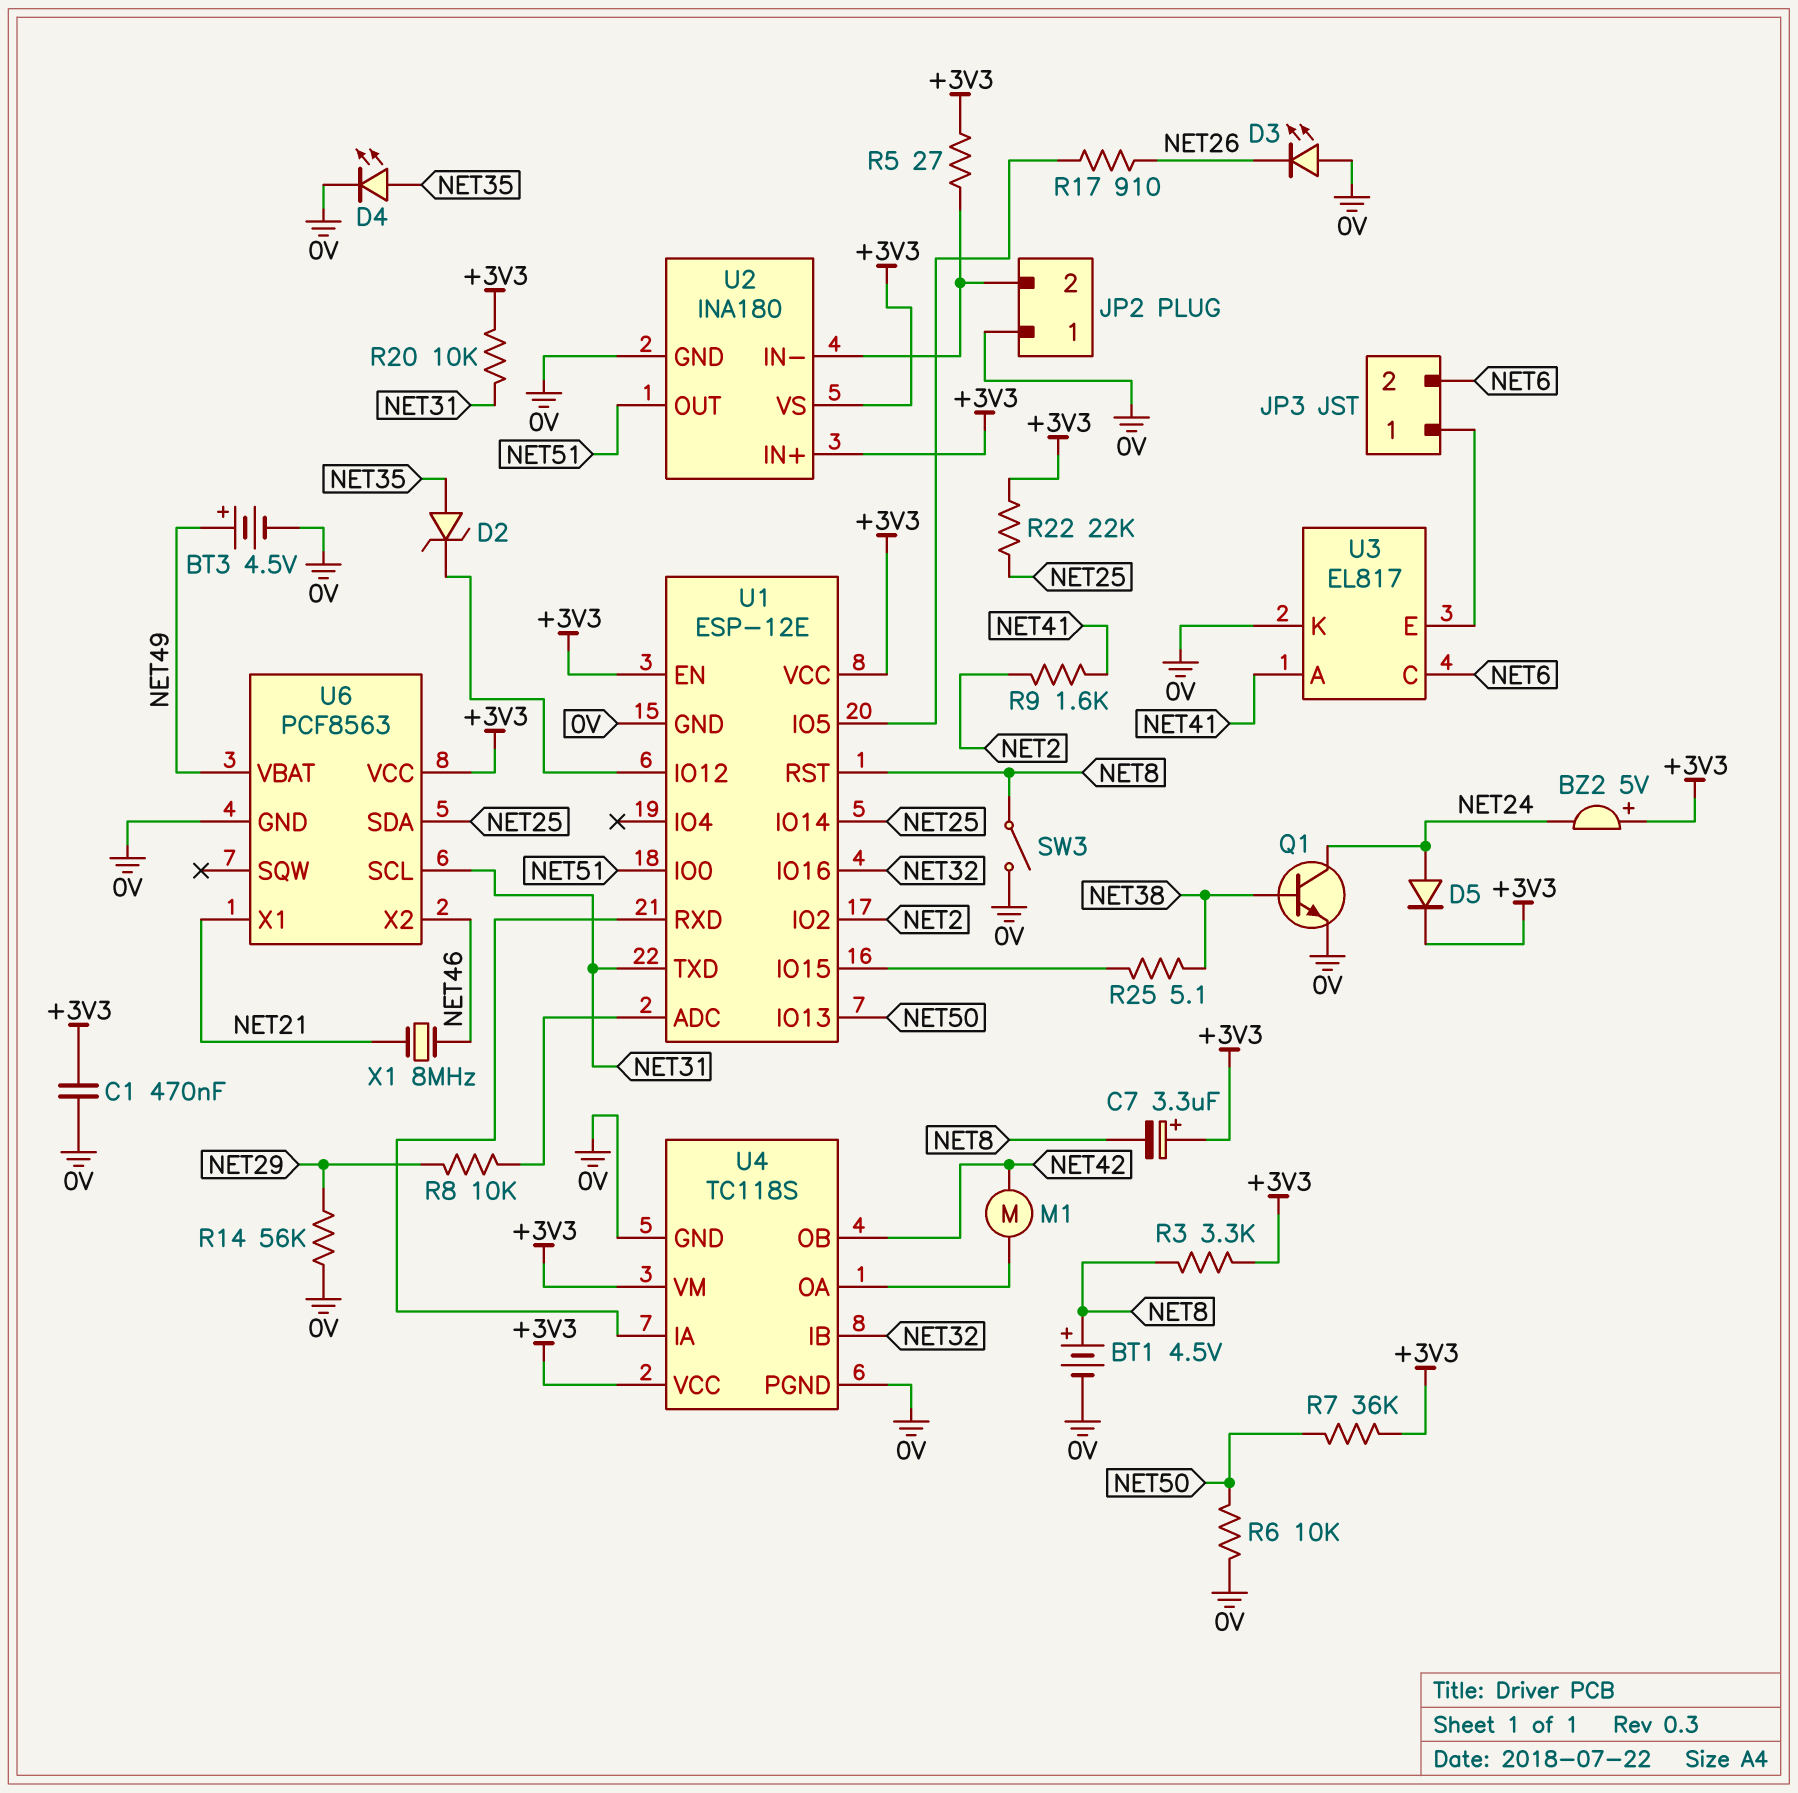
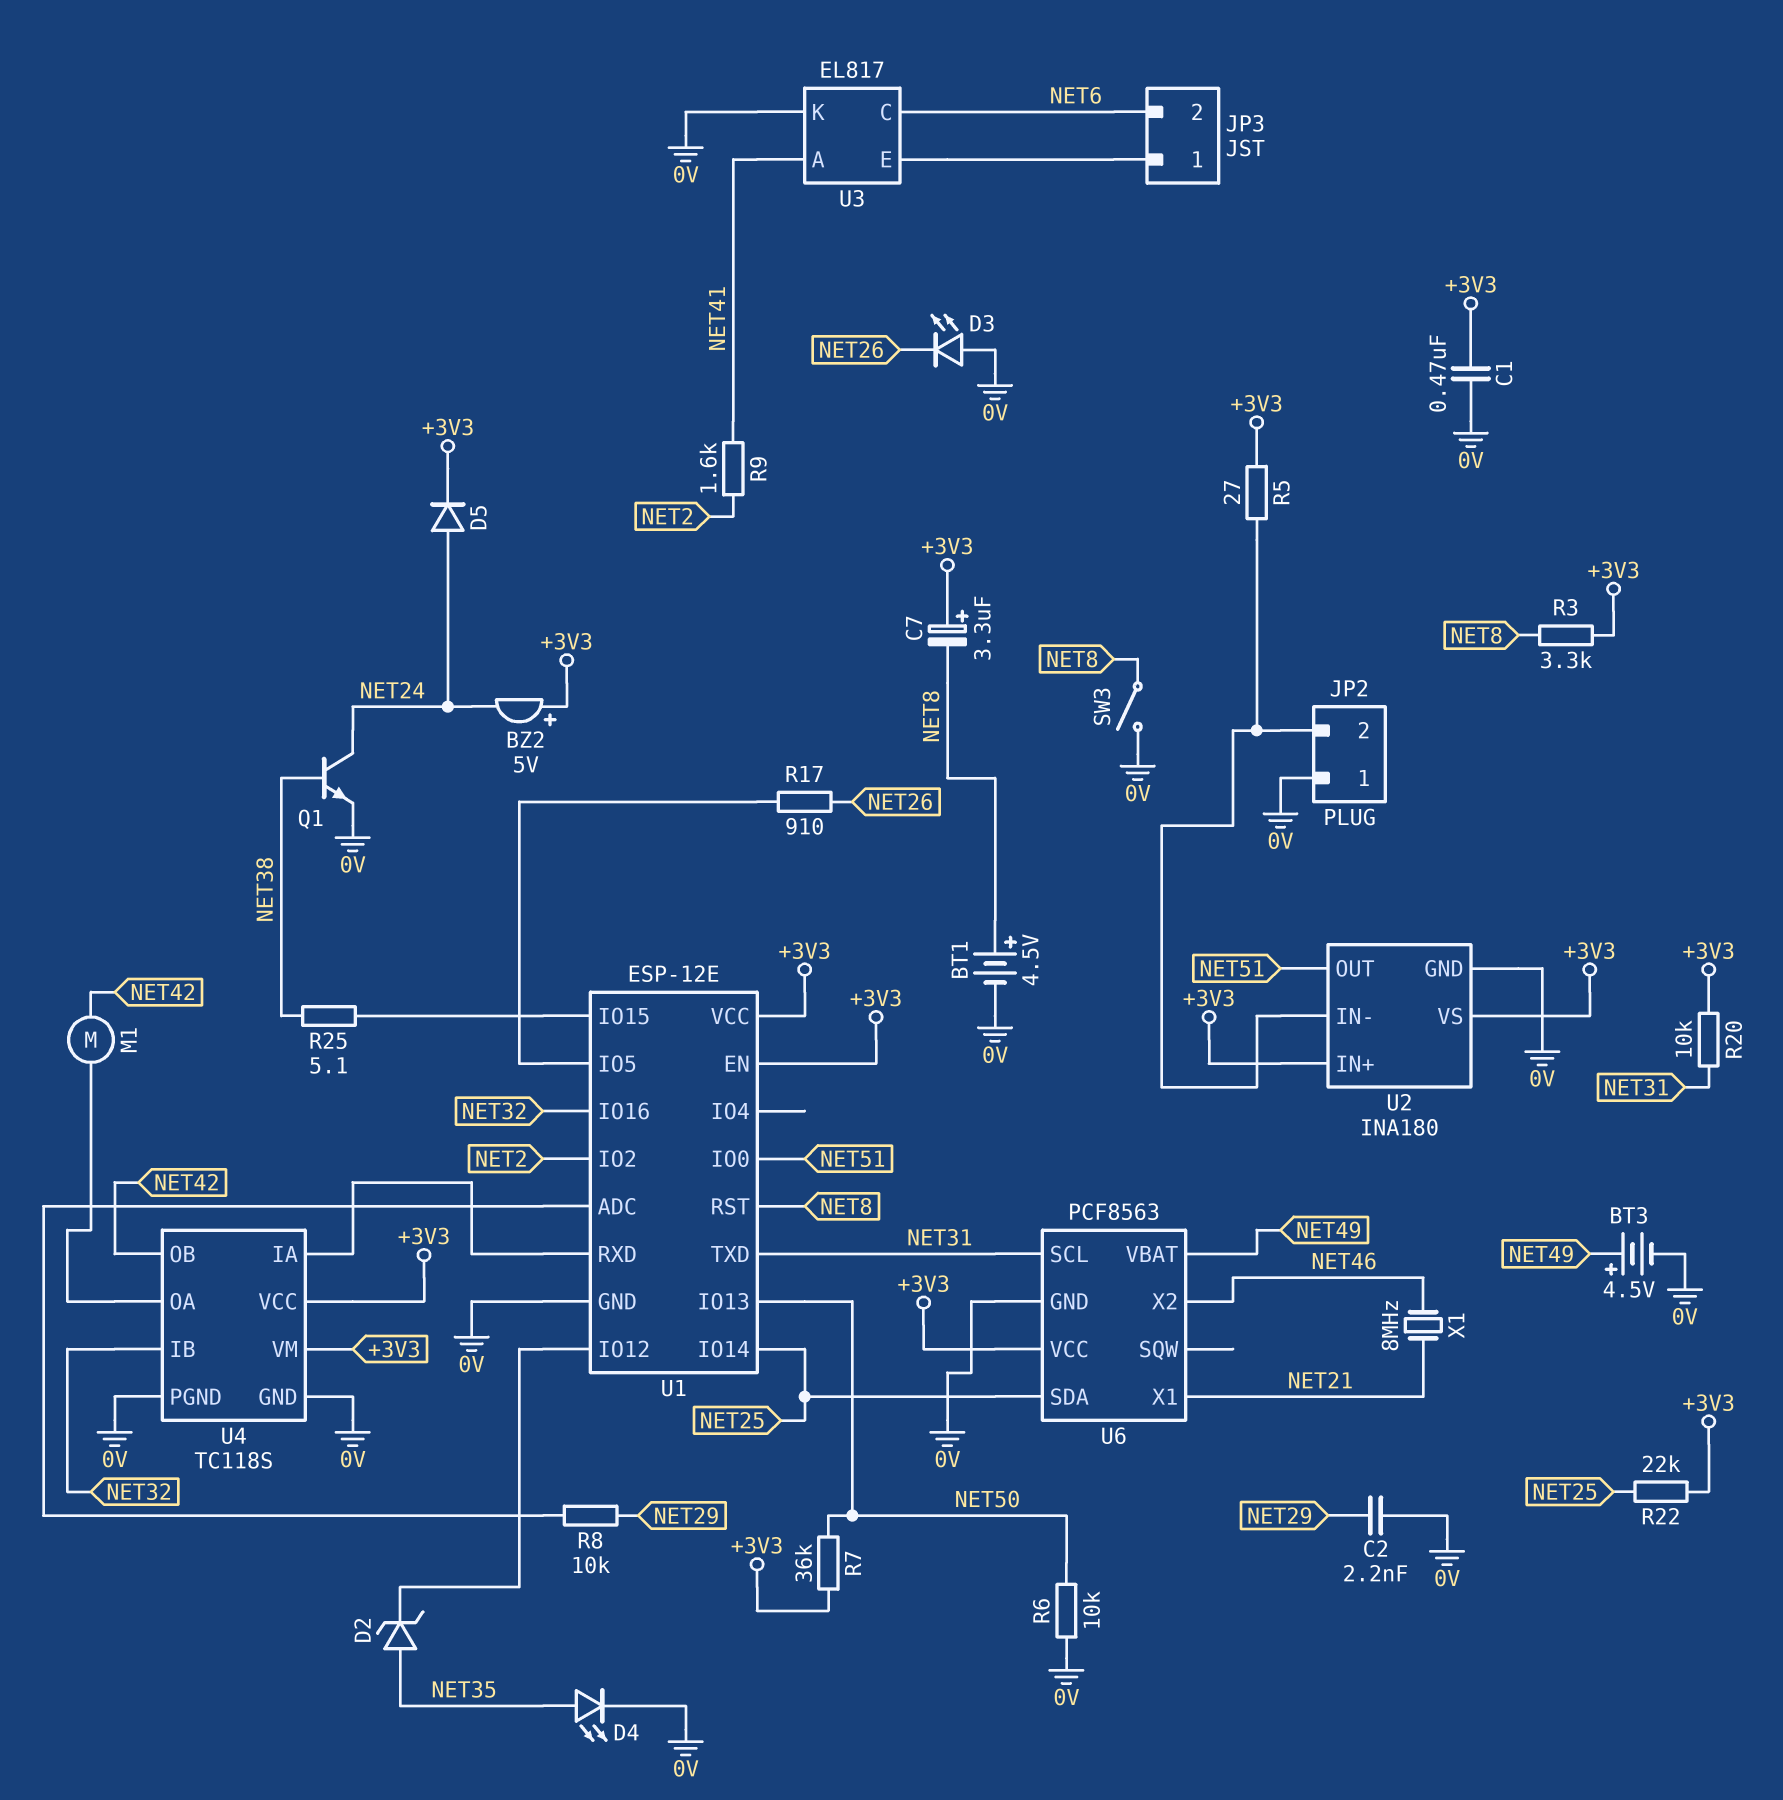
C2: none -> 2.2nF (0V, NET29)
R14: 56k (0V, NET29) -> none

